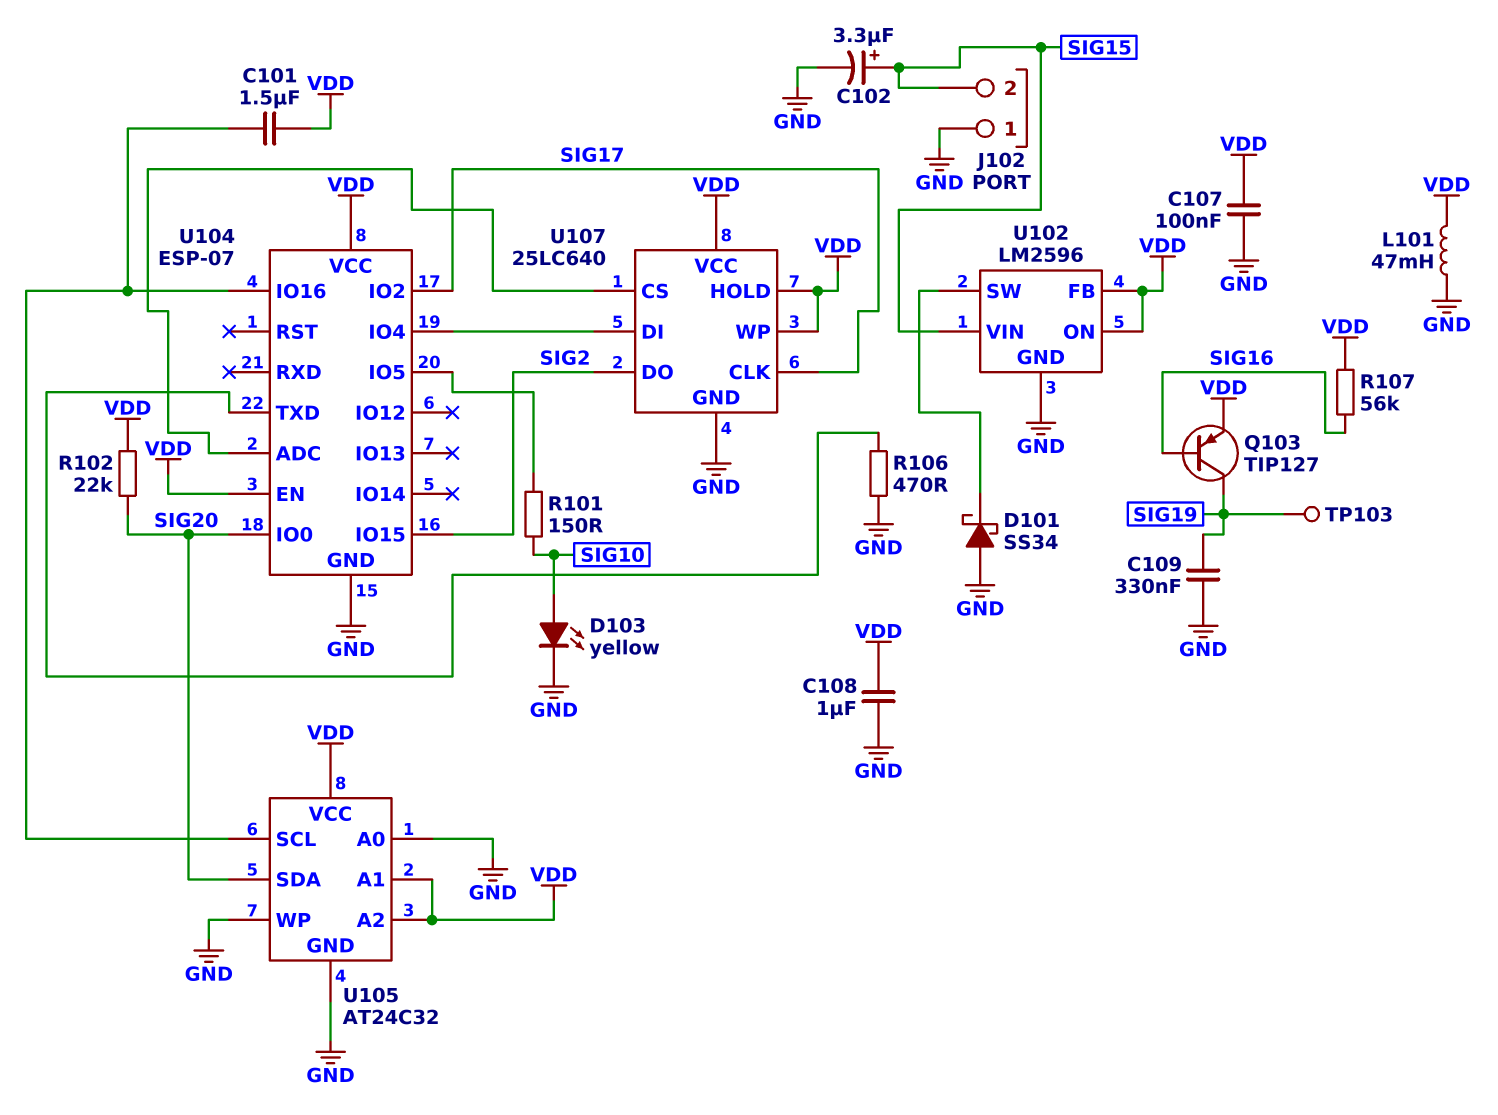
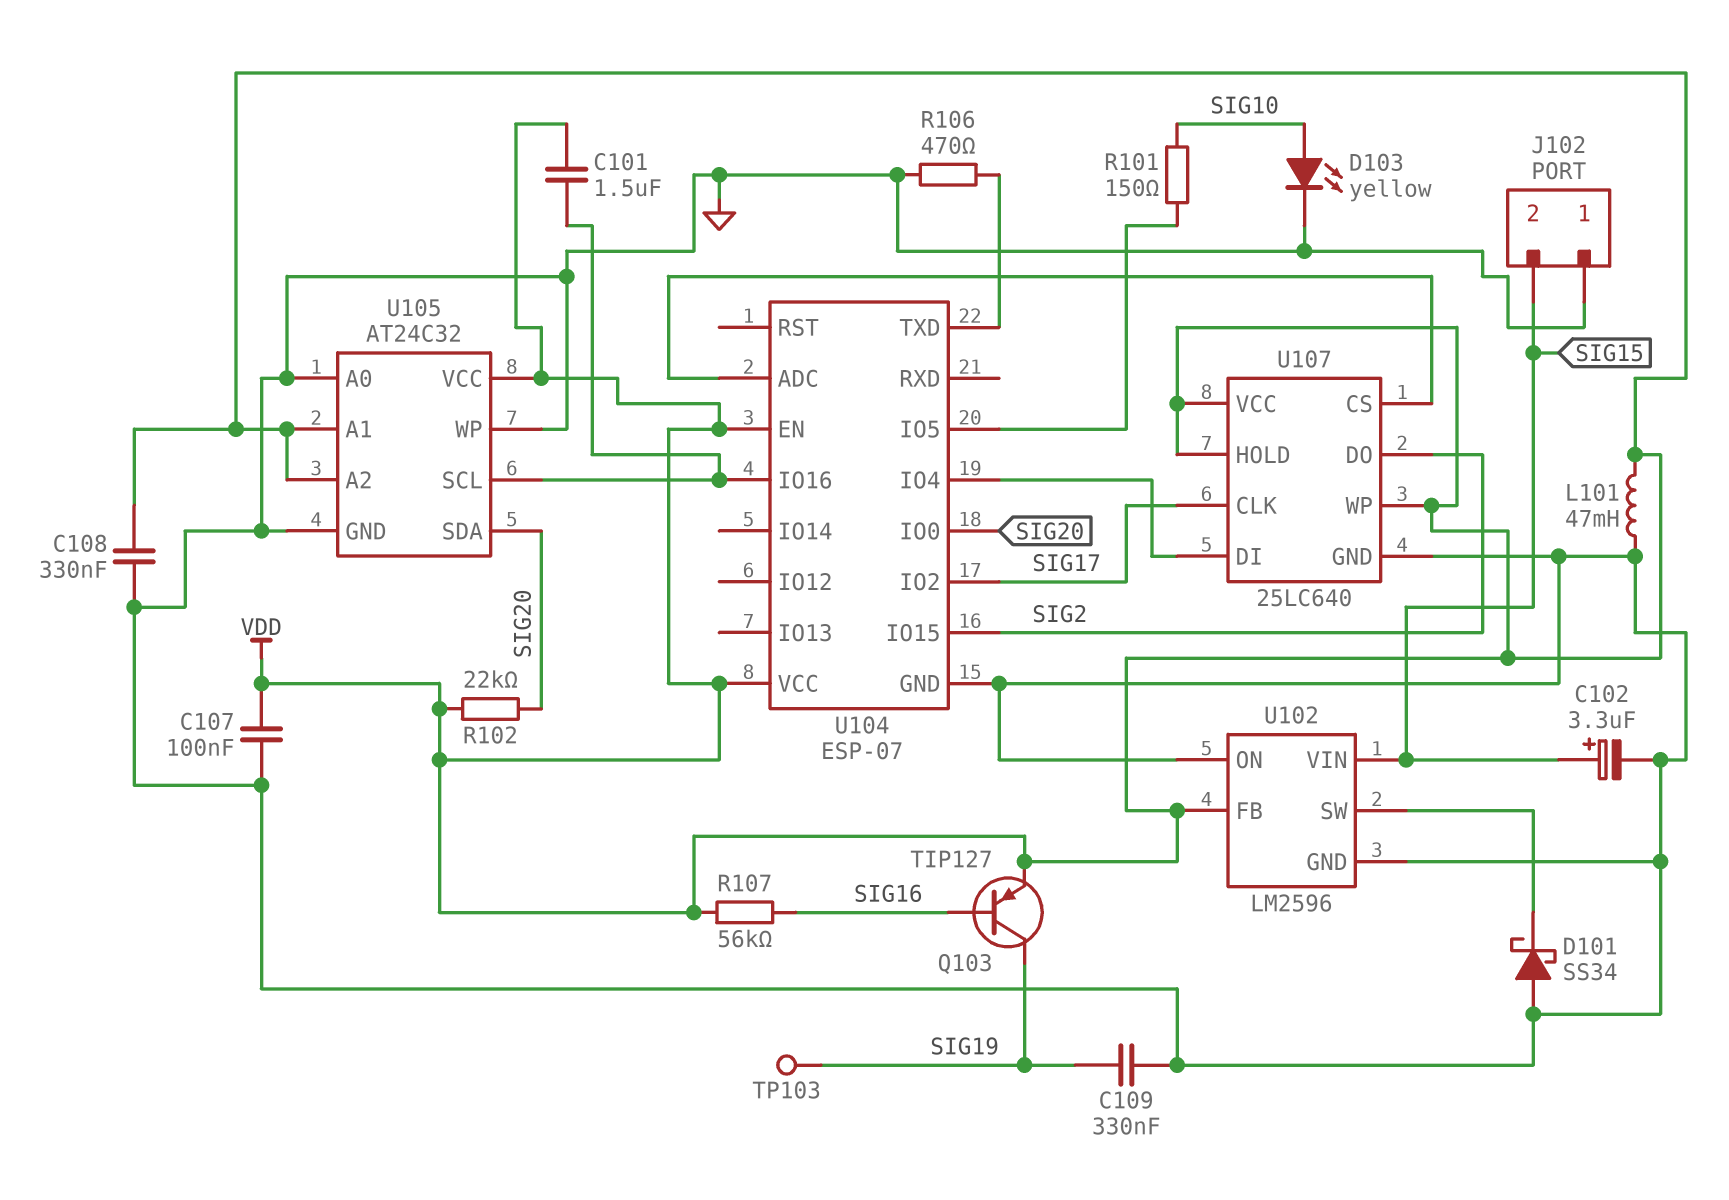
C108: 1uF (GND, VDD) -> 330nF (GND, VDD)
U102 pin ON: VDD -> GND

